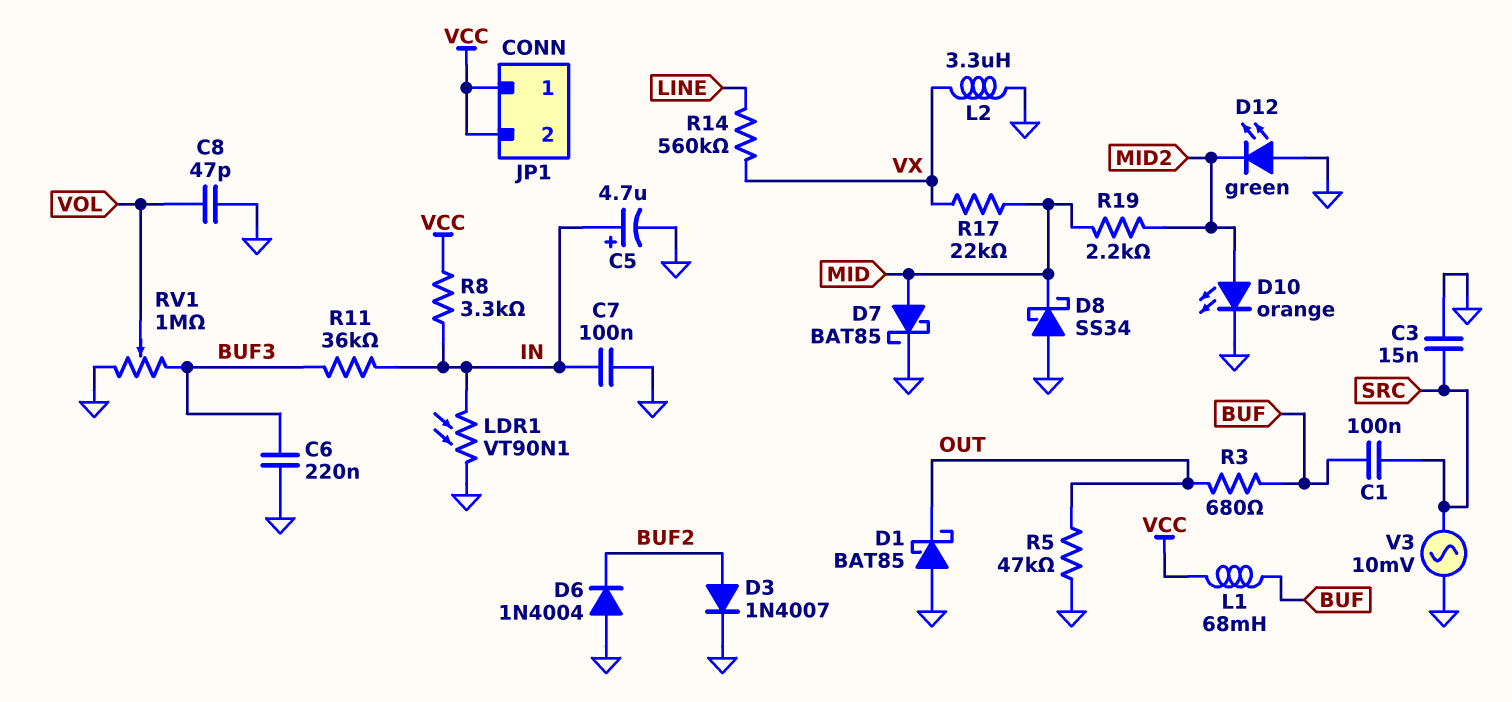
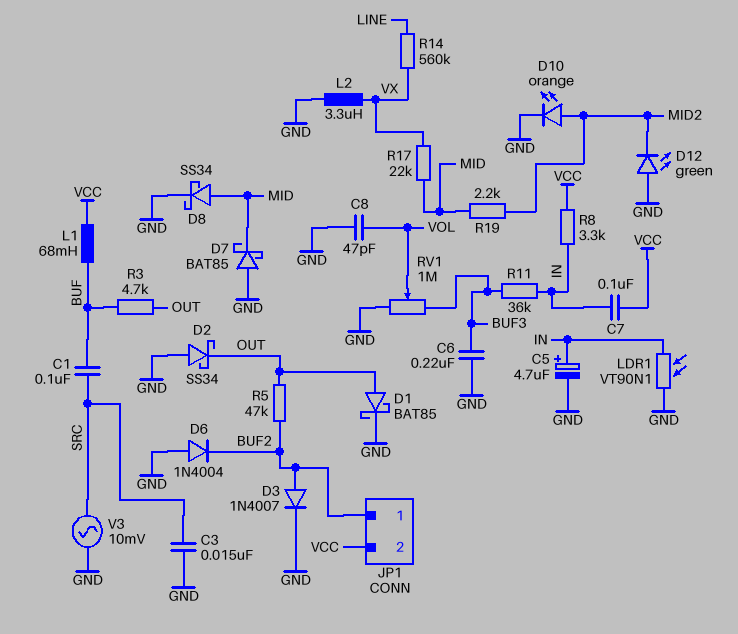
C7: 100nF (GND, IN) -> 100nF (IN, VCC)
D1: schottky BAT85 (A GND, K OUT) -> schottky BAT85 (A OUT, K GND)
D2: none -> schottky SS34 (A GND, K OUT)
D7: schottky BAT85 (A MID, K GND) -> schottky BAT85 (A GND, K MID)
D8: schottky SS34 (A GND, K MID) -> schottky SS34 (A MID, K GND)
JP1 pin 1: VCC -> BUF2
R3: 680 (BUF, OUT) -> 4.7k (BUF, OUT)
R5: 47k (GND, OUT) -> 47k (BUF2, OUT)

